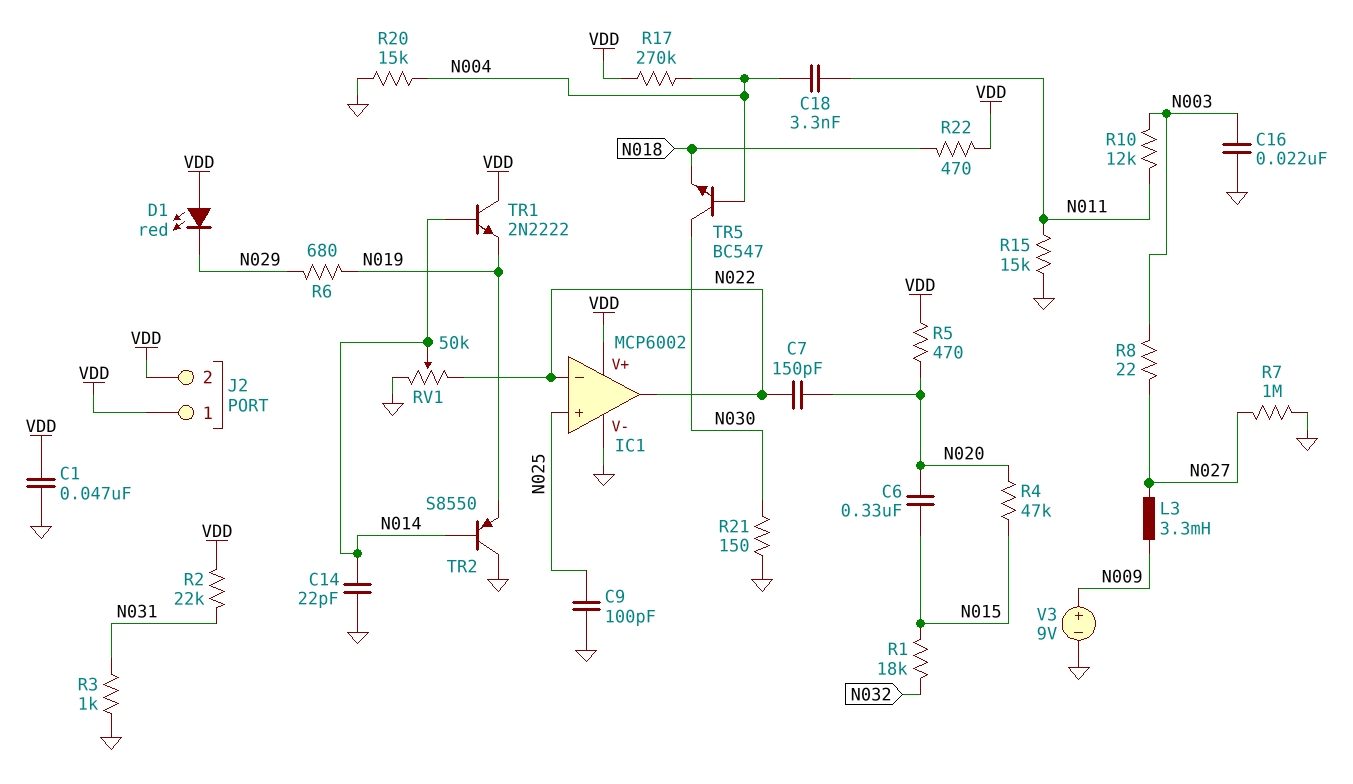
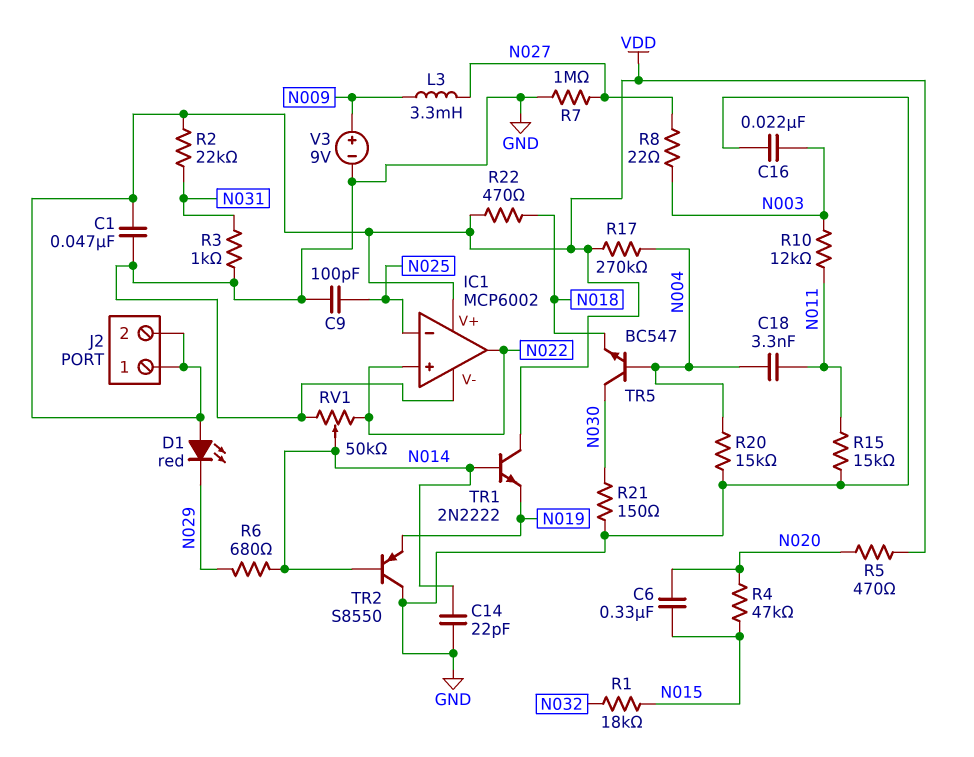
C7: 150pF (N020, N022) -> none
IC1 pin in+: N025 -> N022
IC1 pin in-: N022 -> N025
R6: 680 (N019, N029) -> 680 (N014, N029)

